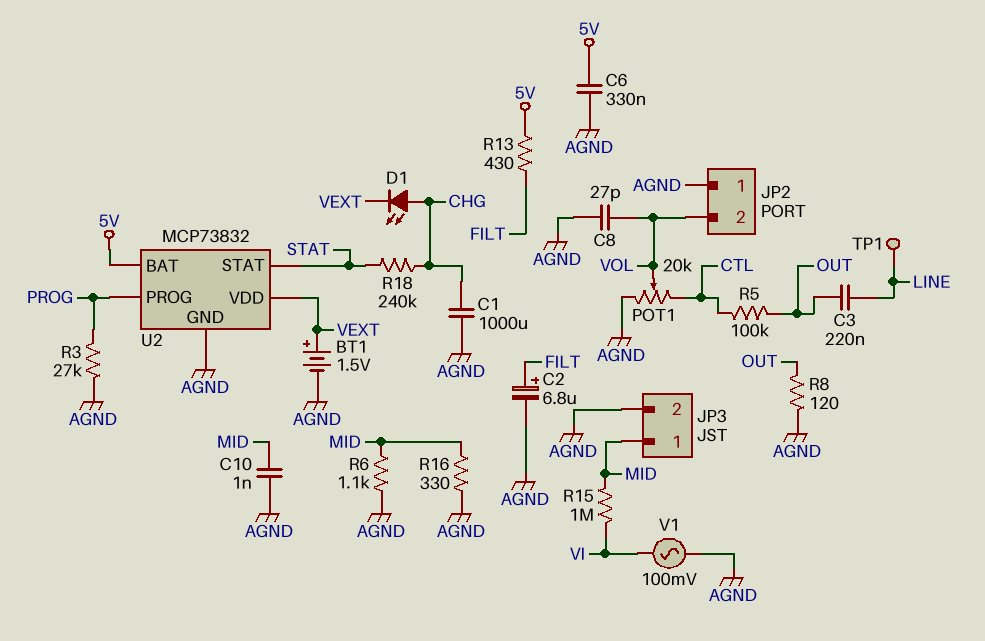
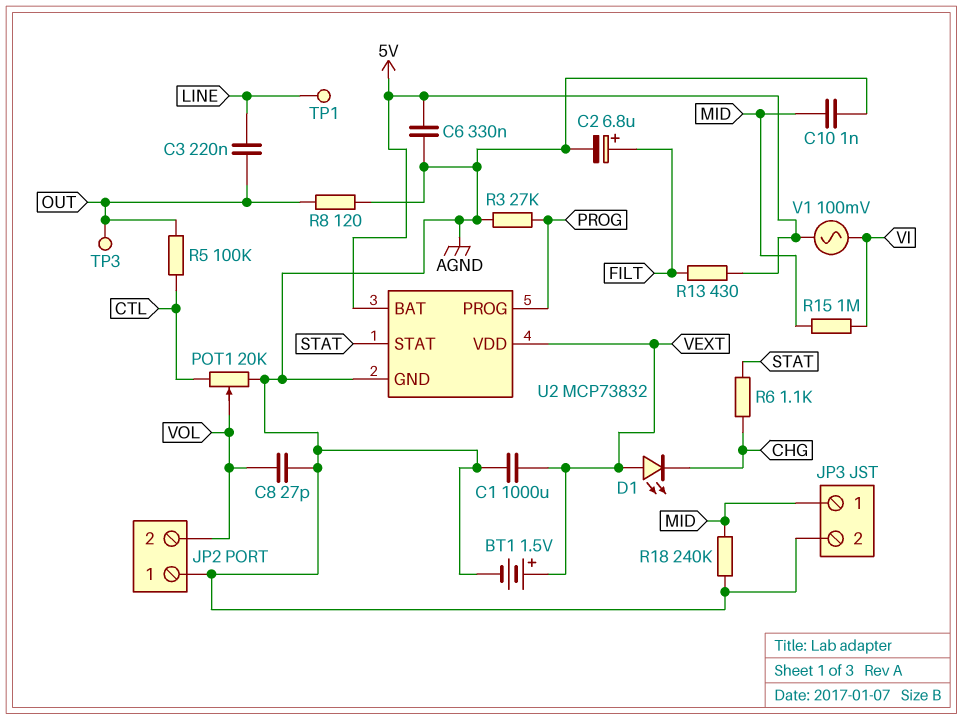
C1: 1000uF (AGND, CHG) -> 1000uF (AGND, VEXT)
D1: LED (A CHG, K VEXT) -> LED (A VEXT, K CHG)
R6: 1.1k (AGND, MID) -> 1.1k (CHG, STAT)
R16: 330 (AGND, MID) -> none
R18: 240k (CHG, STAT) -> 240k (AGND, MID)
TP3: none -> test point (OUT)
V1: AC 100mV (AGND, VI) -> AC 100mV (5V, VI)

